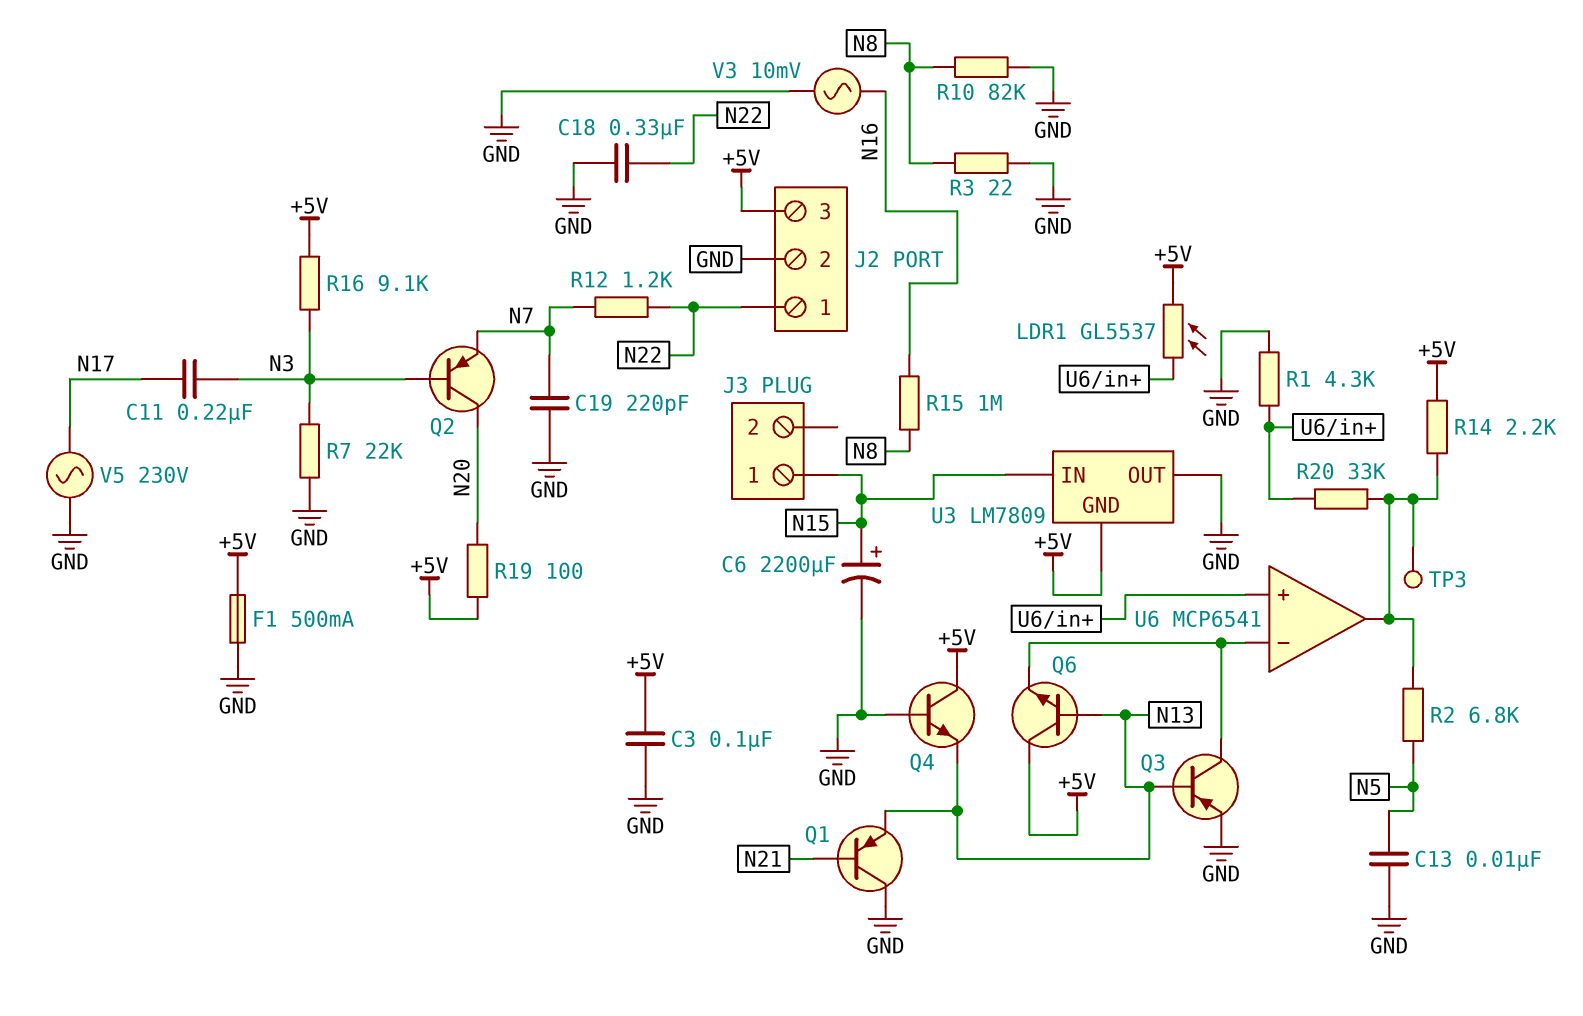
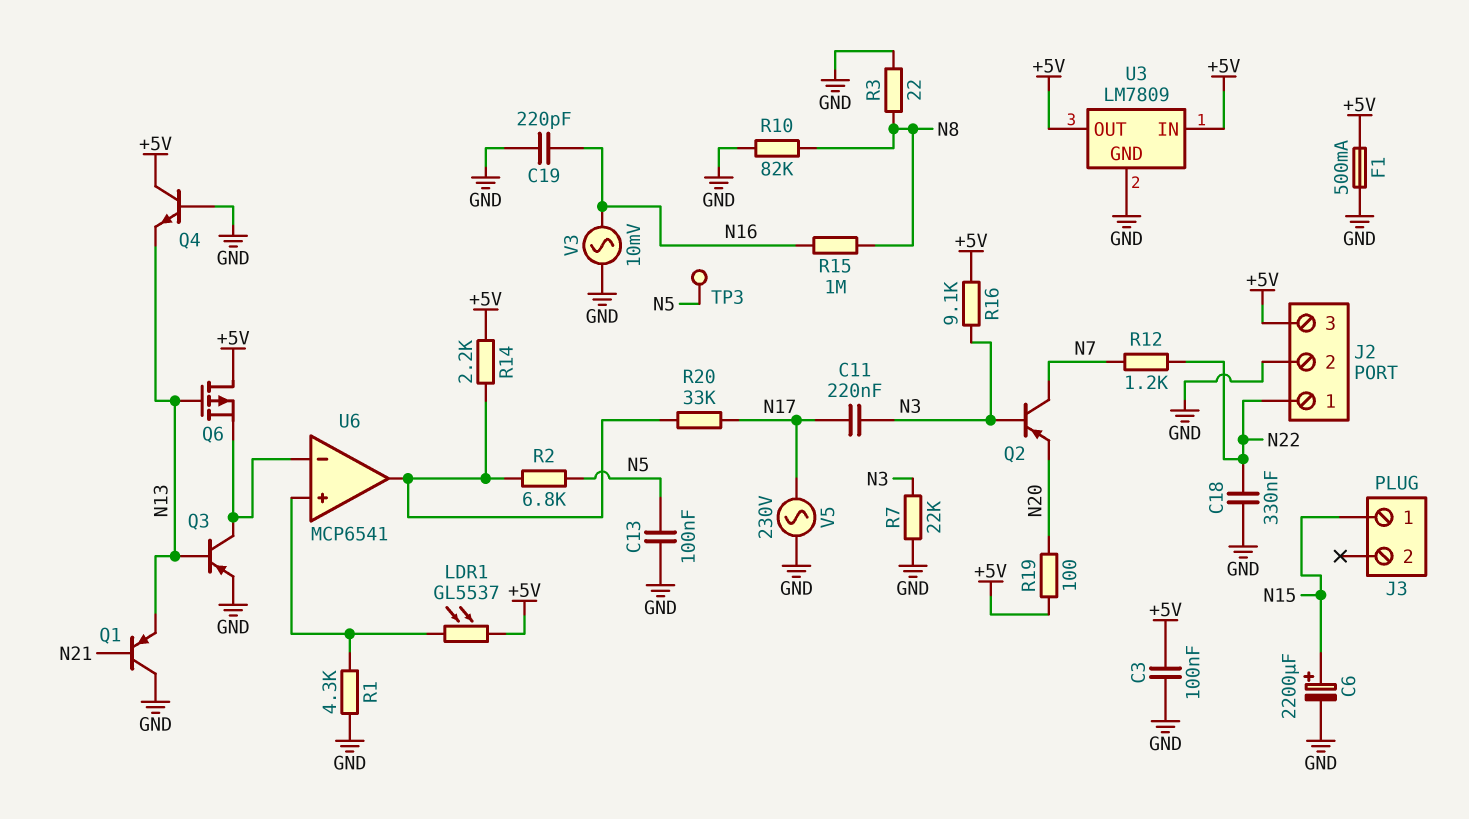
C13: 10nF (GND, N5) -> 100nF (GND, N5)
C19: 220pF (GND, N7) -> 220pF (GND, N16)
Q2: PNP (B N3, C N20, E N7) -> PNP (B N3, C N7, E N20)
Q6: NPN (B N13, C +5V, E U6/in-) -> PMOS (G N13, D +5V, S U6/in-)
R20: 33k (U6/in+, U6/out) -> 33k (N17, U6/out)
TP3: test point (U6/out) -> test point (N5)
U3 pin GND: +5V -> GND
U3 pin IN: N15 -> +5V
U3 pin OUT: GND -> +5V

